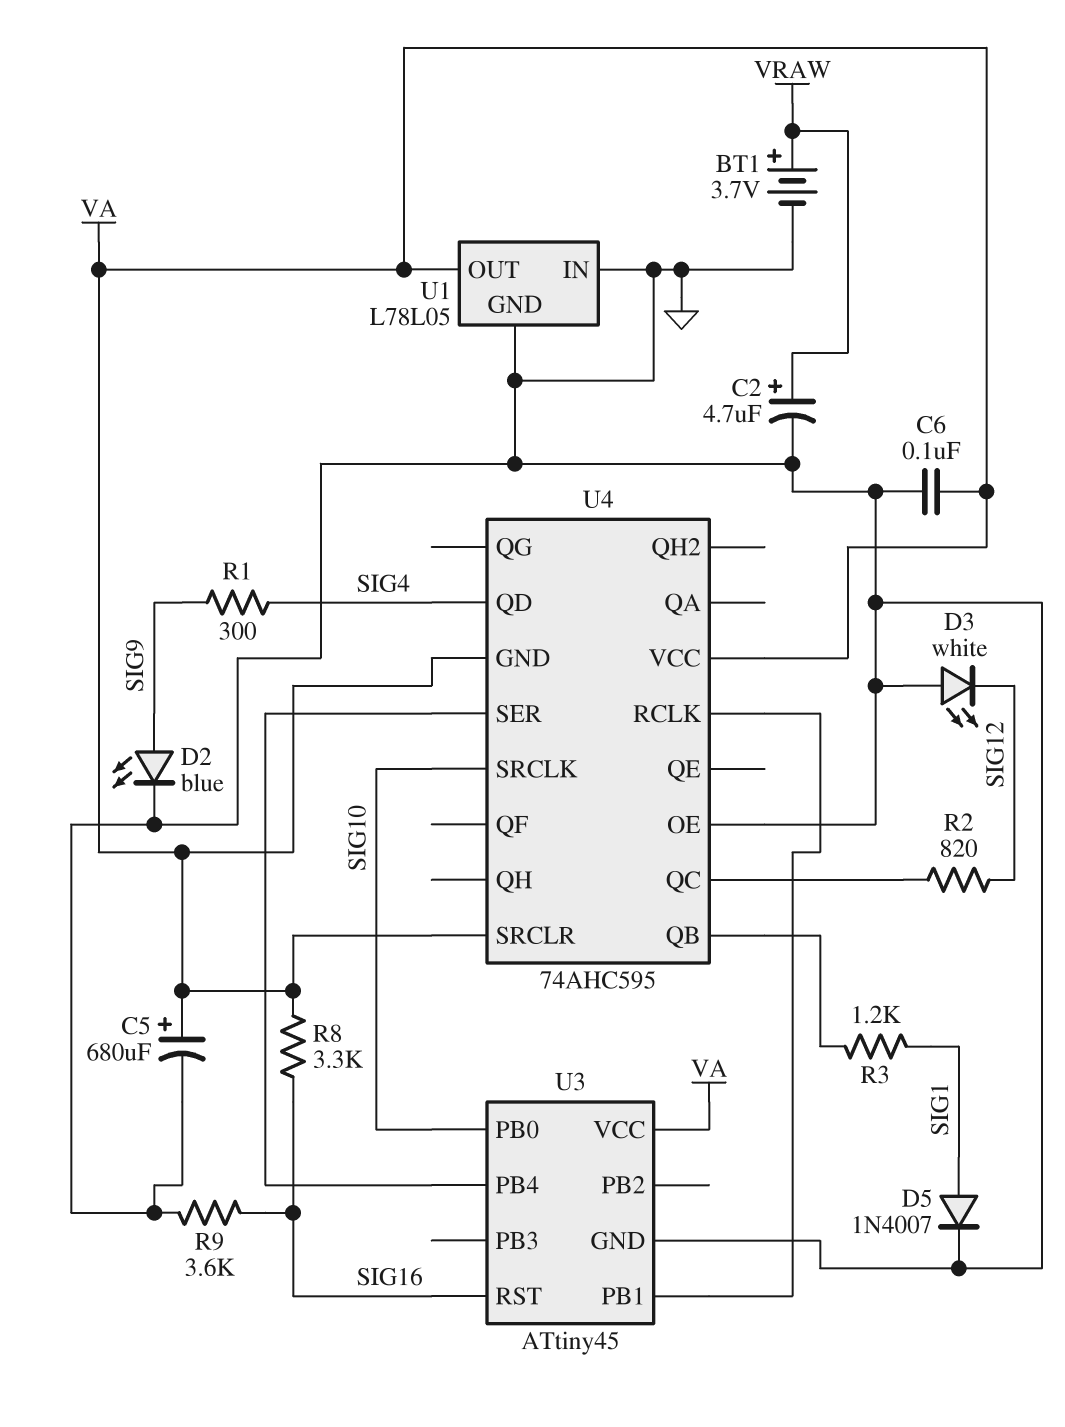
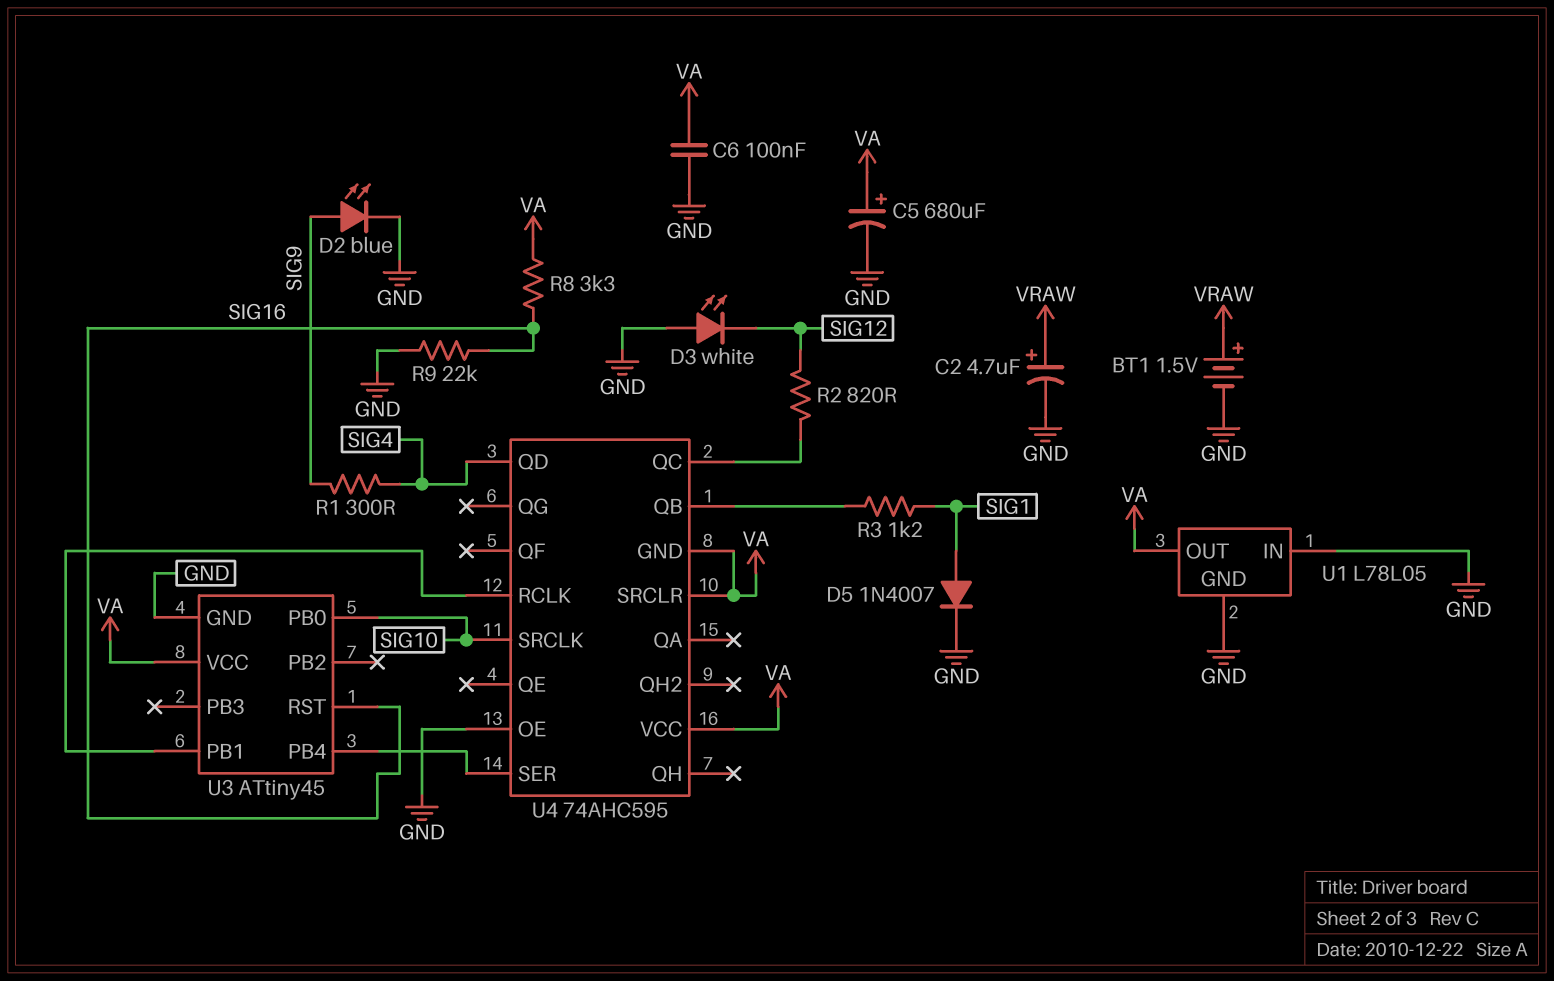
BT1: 3.7V (plus VRAW, minus GND) -> 1.5V (plus VRAW, minus GND)
R9: 3.6k (GND, SIG16) -> 22k (GND, SIG16)

